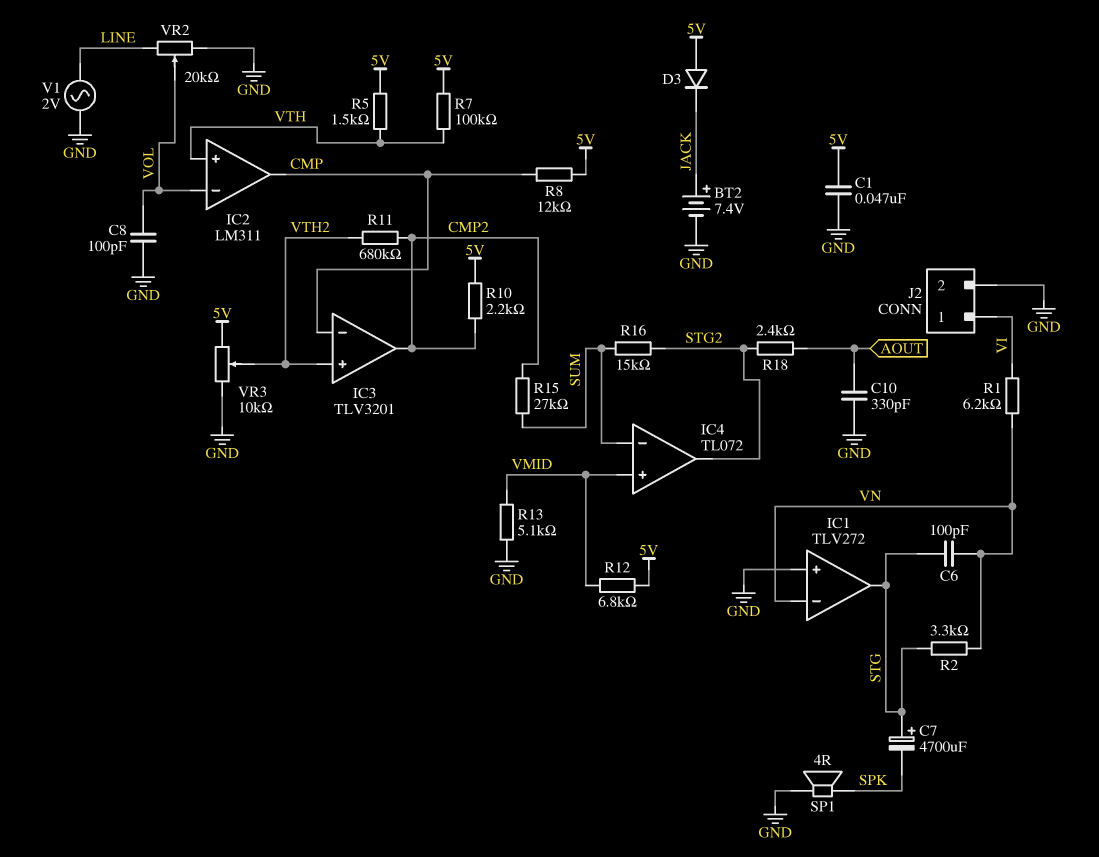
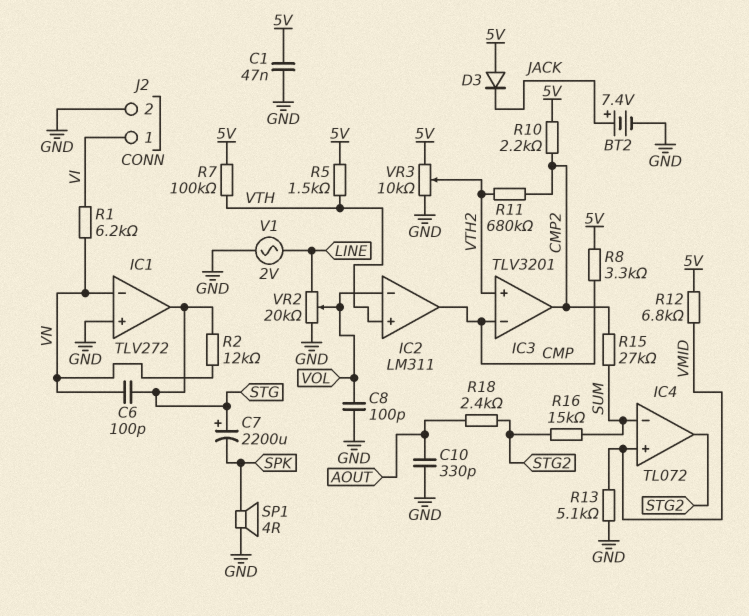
C7: 4700uF (plus STG, minus SPK) -> 2200uF (plus STG, minus SPK)
R2: 3.3k (STG, VN) -> 12k (STG, VN)
R8: 12k (5V, CMP) -> 3.3k (5V, CMP)

